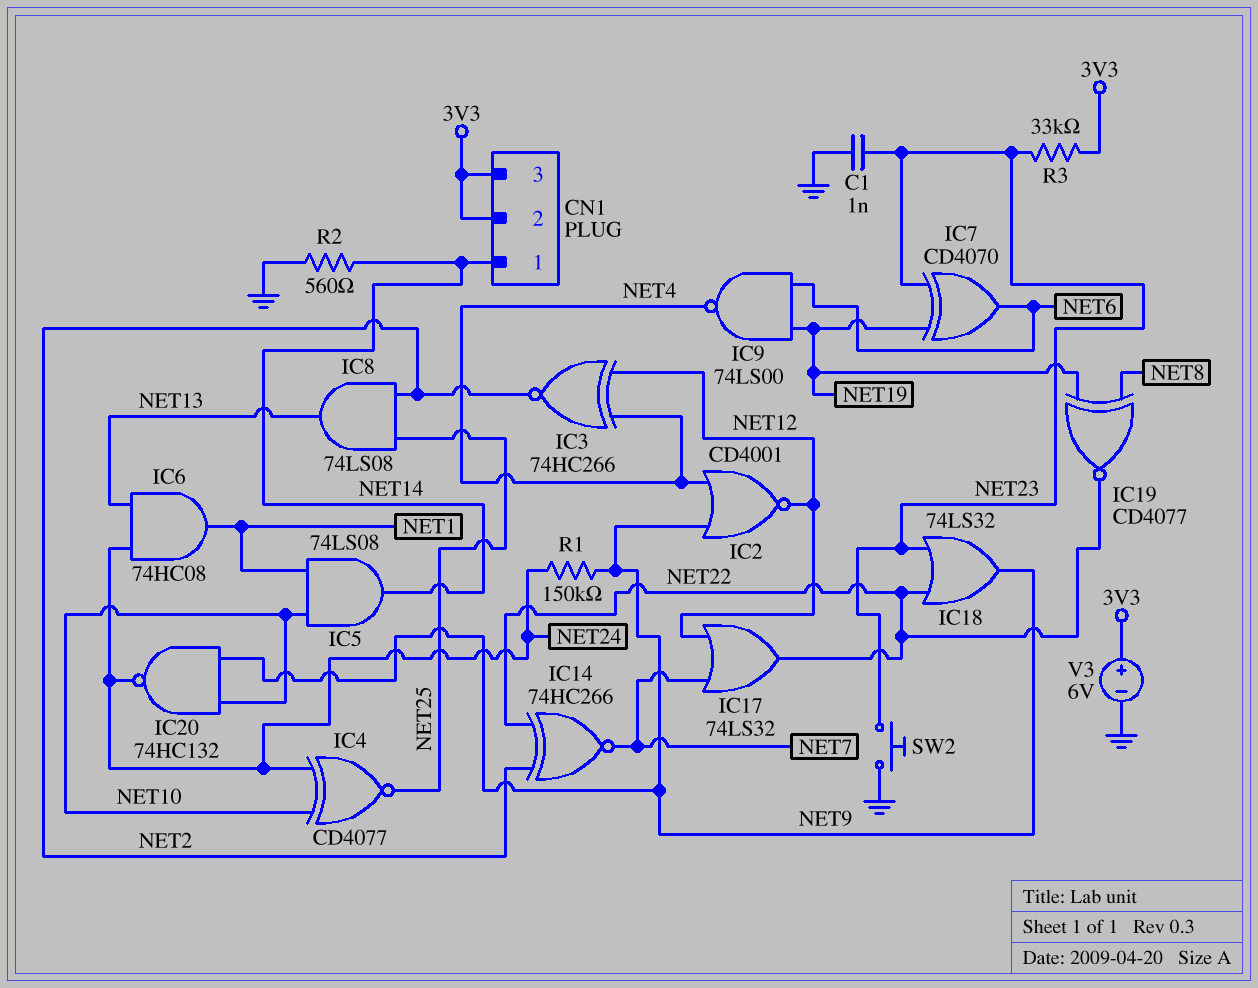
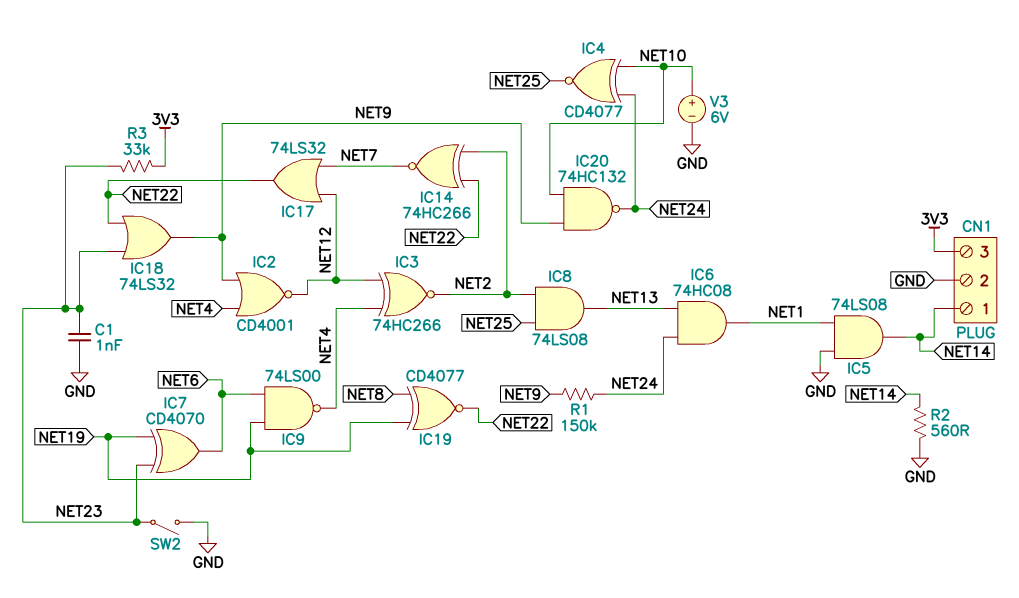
CN1 pin 2: 3V3 -> GND
IC5: AND 74LS08 (in NET1, in NET10, out NET14) -> AND 74LS08 (in GND, in NET1, out NET14)
SW2: button (GND, NET23) -> switch (GND, NET23)
V3: 6V (plus 3V3, minus GND) -> 6V (plus NET10, minus GND)

